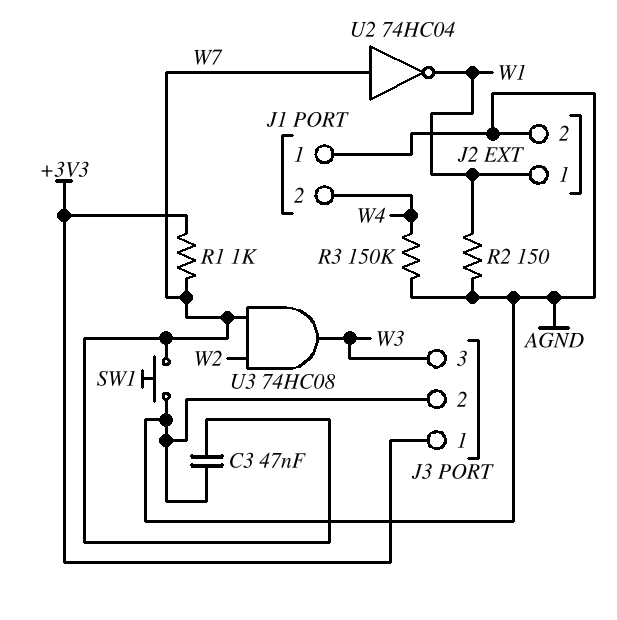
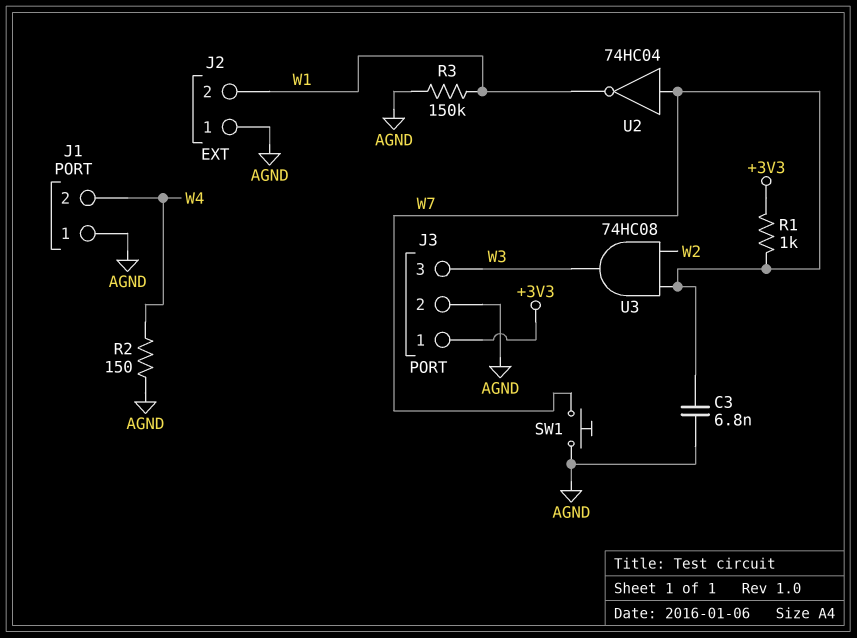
C3: 47nF (AGND, W7) -> 6.8nF (AGND, W7)
J2 pin 1: W1 -> AGND
J2 pin 2: AGND -> W1
R2: 150 (AGND, W1) -> 150 (AGND, W4)
R3: 150k (AGND, W4) -> 150k (AGND, W1)

